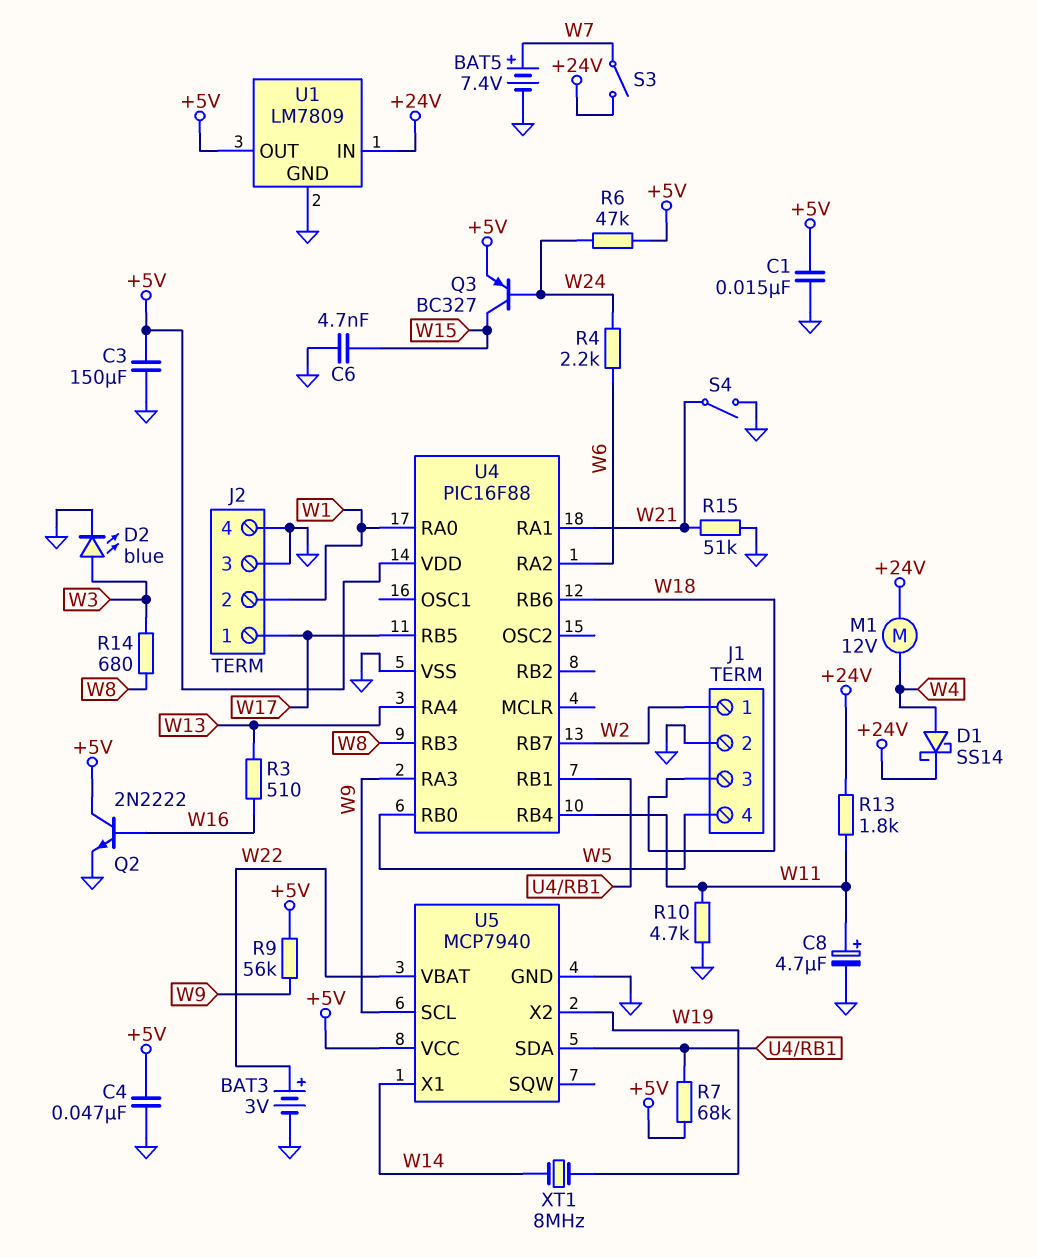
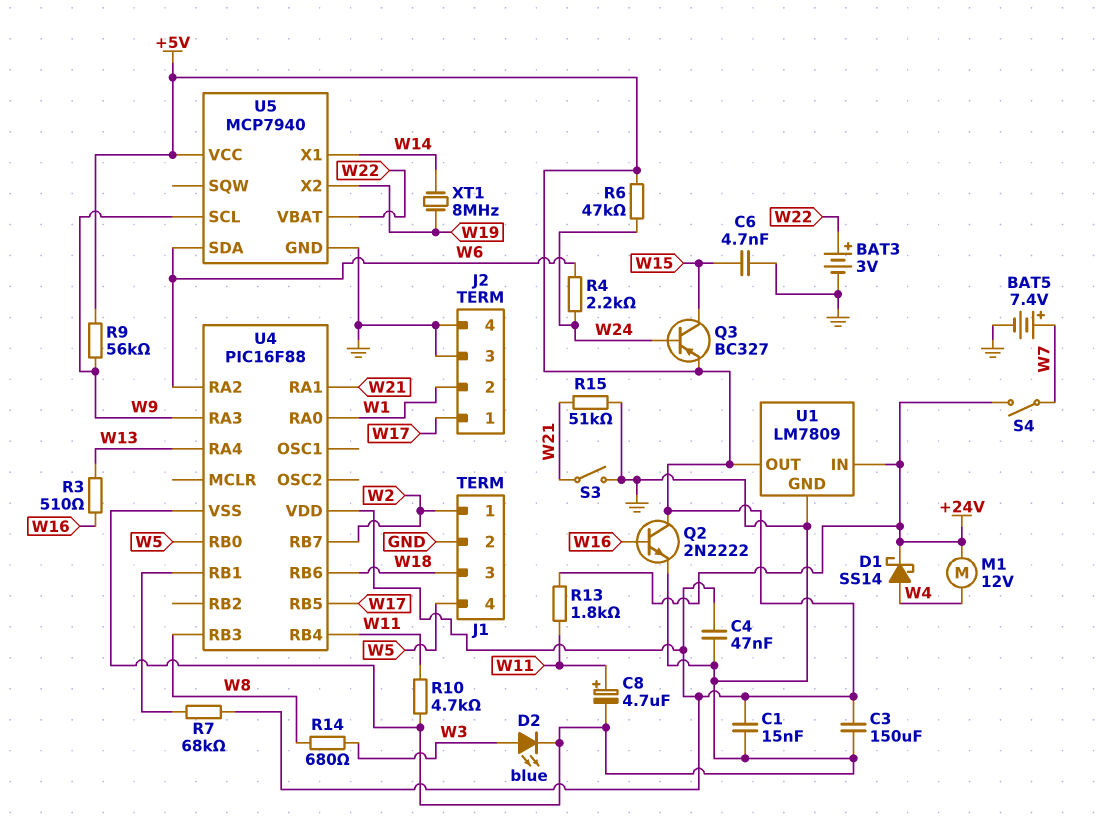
S3: switch (+24V, W7) -> switch (GND, W21)
S4: switch (GND, W21) -> switch (+24V, W7)
U5 pin SDA: U4/RB1 -> W6

